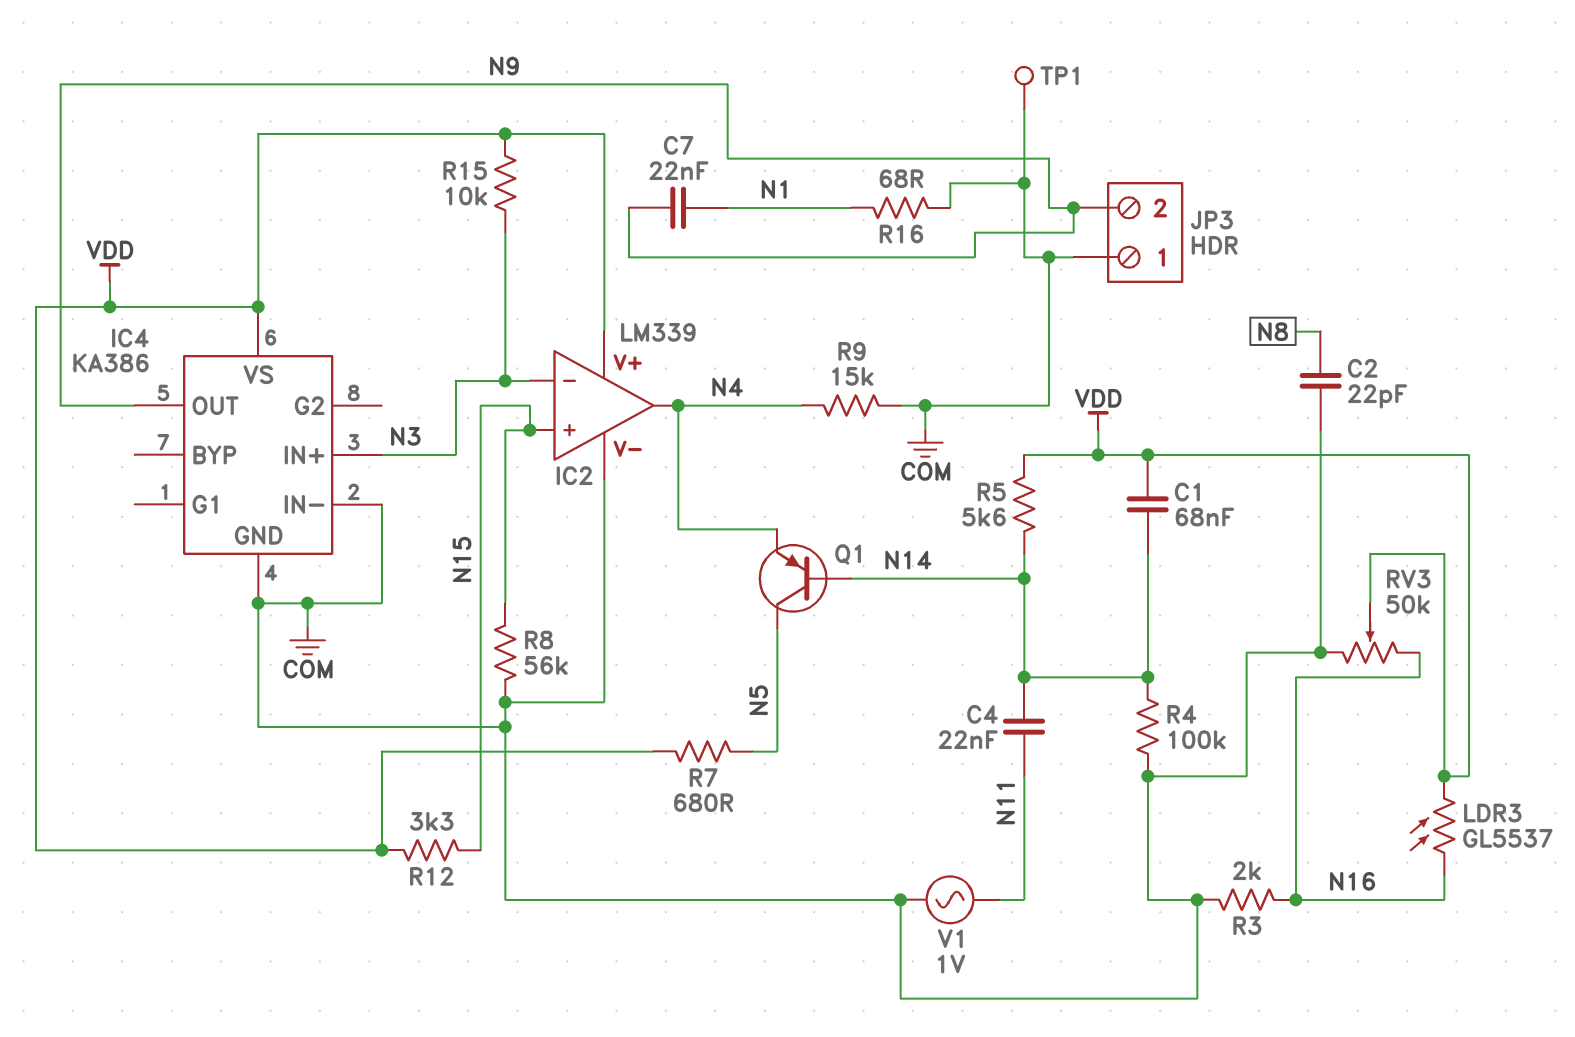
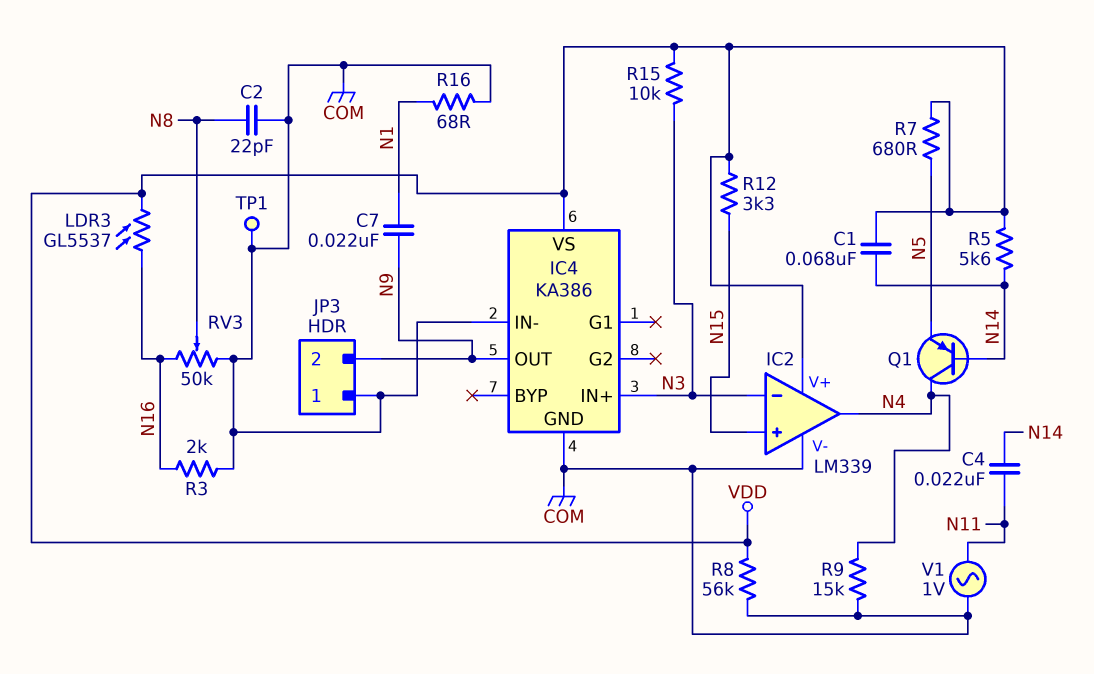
Q1: PNP (B N14, C N5, E N4) -> PNP (B N14, C N4, E N5)
R4: 100k (COM, N14) -> none
R8: 56k (COM, N15) -> 56k (COM, VDD)
RV3: 50k (COM, N16, wiper VDD) -> 50k (COM, N16, wiper N8)

